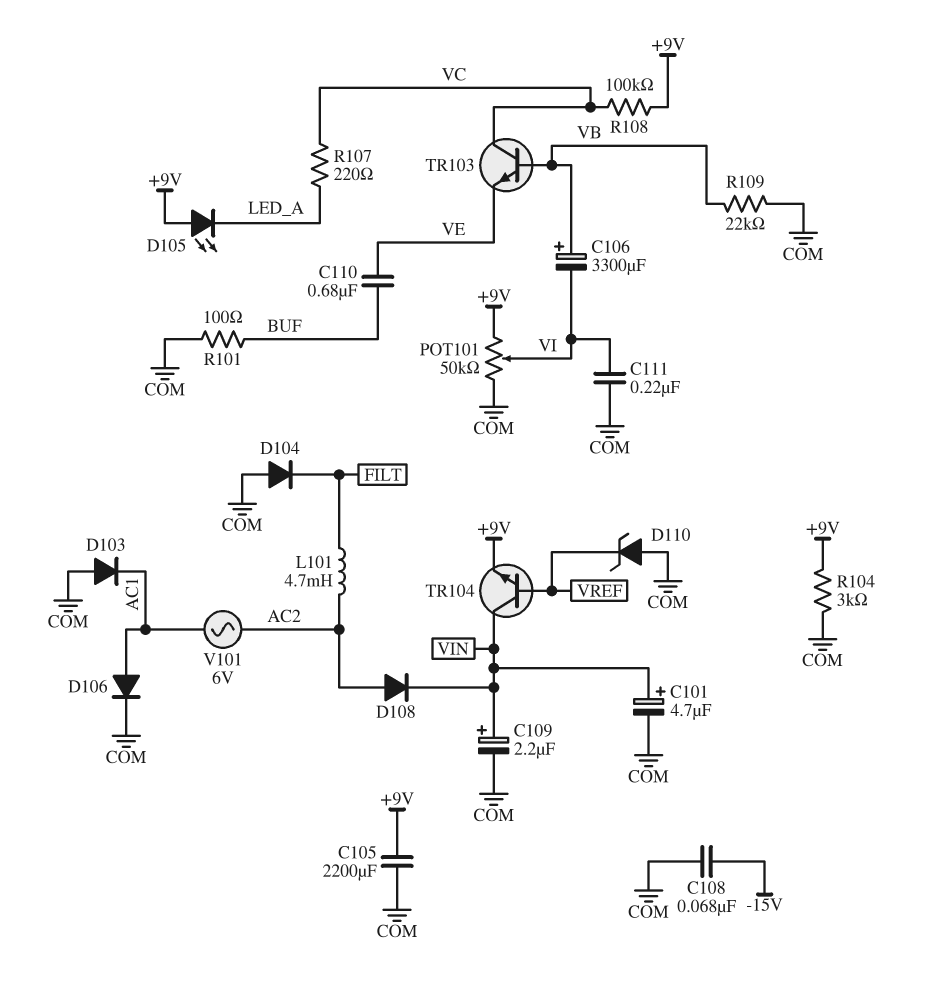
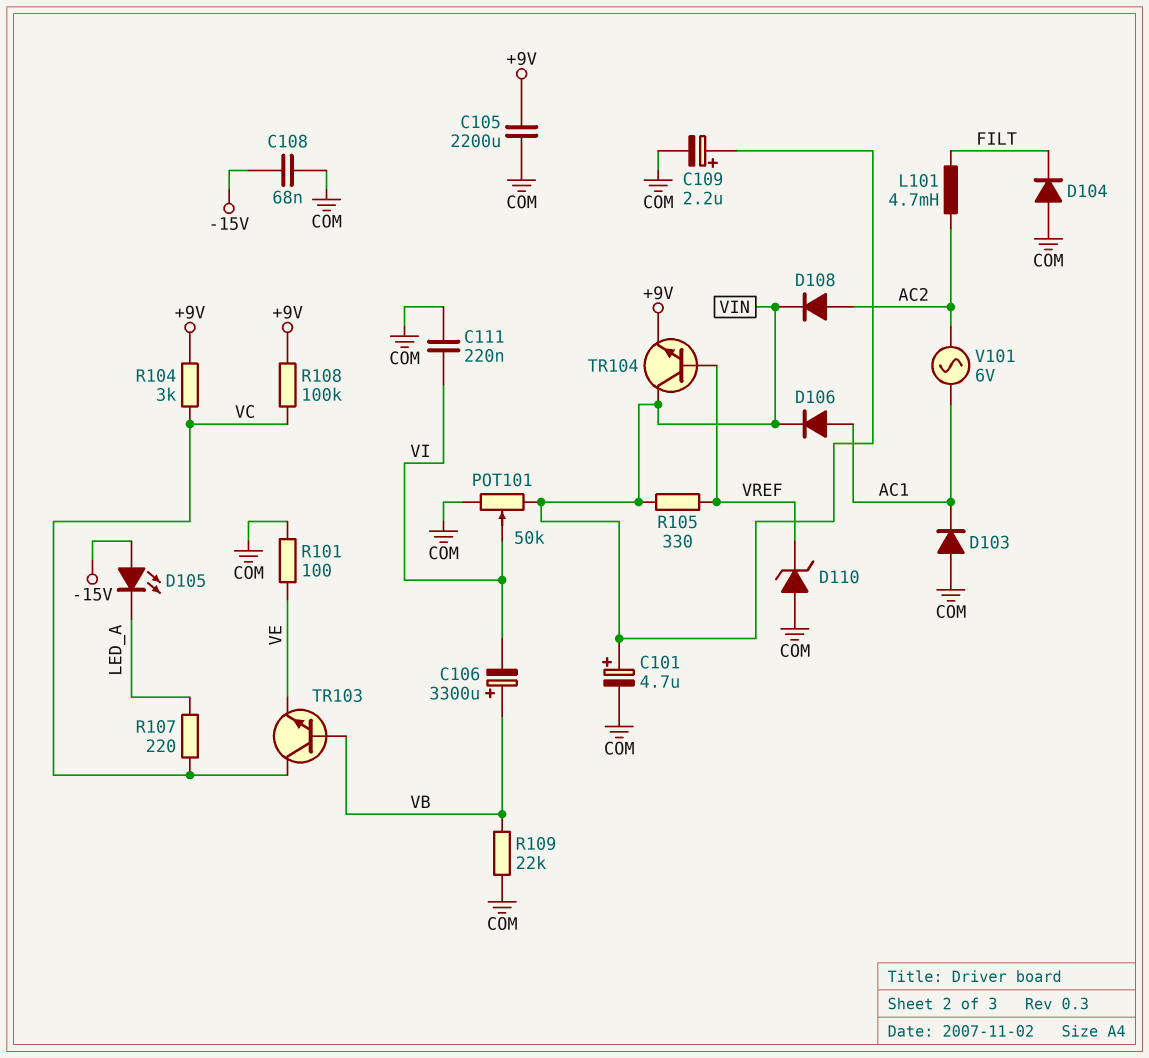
C110: 680nF (BUF, VE) -> none
D105: LED (A +9V, K LED_A) -> LED (A -15V, K LED_A)
D106: diode (A AC1, K COM) -> diode (A AC1, K VIN)
POT101: 50k (+9V, COM, wiper VI) -> 50k (COM, VIN, wiper VI)
R101: 100 (BUF, COM) -> 100 (COM, VE)
R104: 3k (+9V, COM) -> 3k (+9V, VC)
R105: none -> 330 (VIN, VREF)

